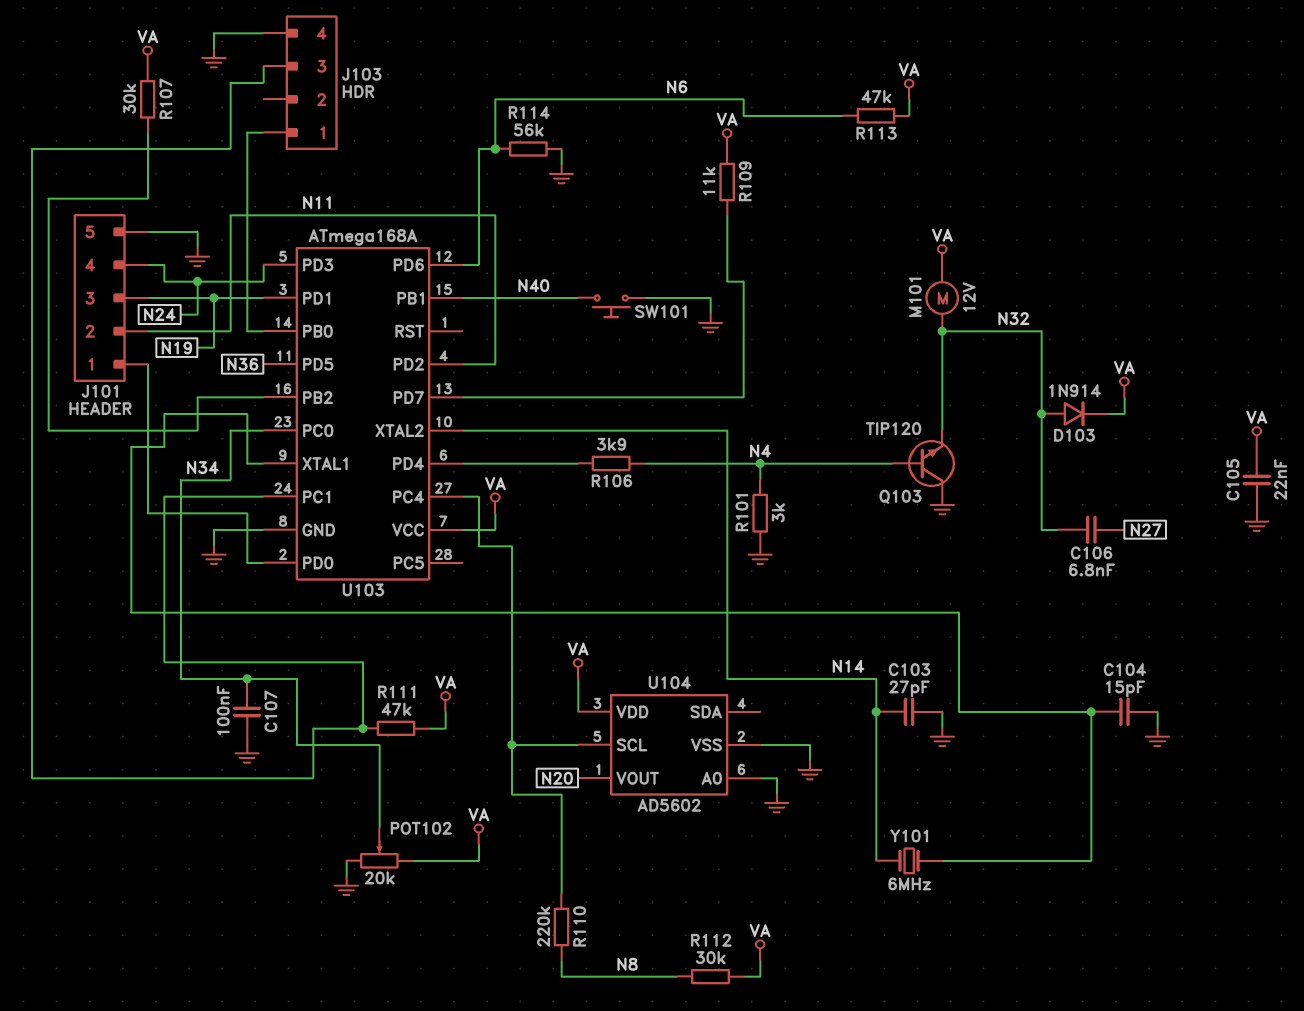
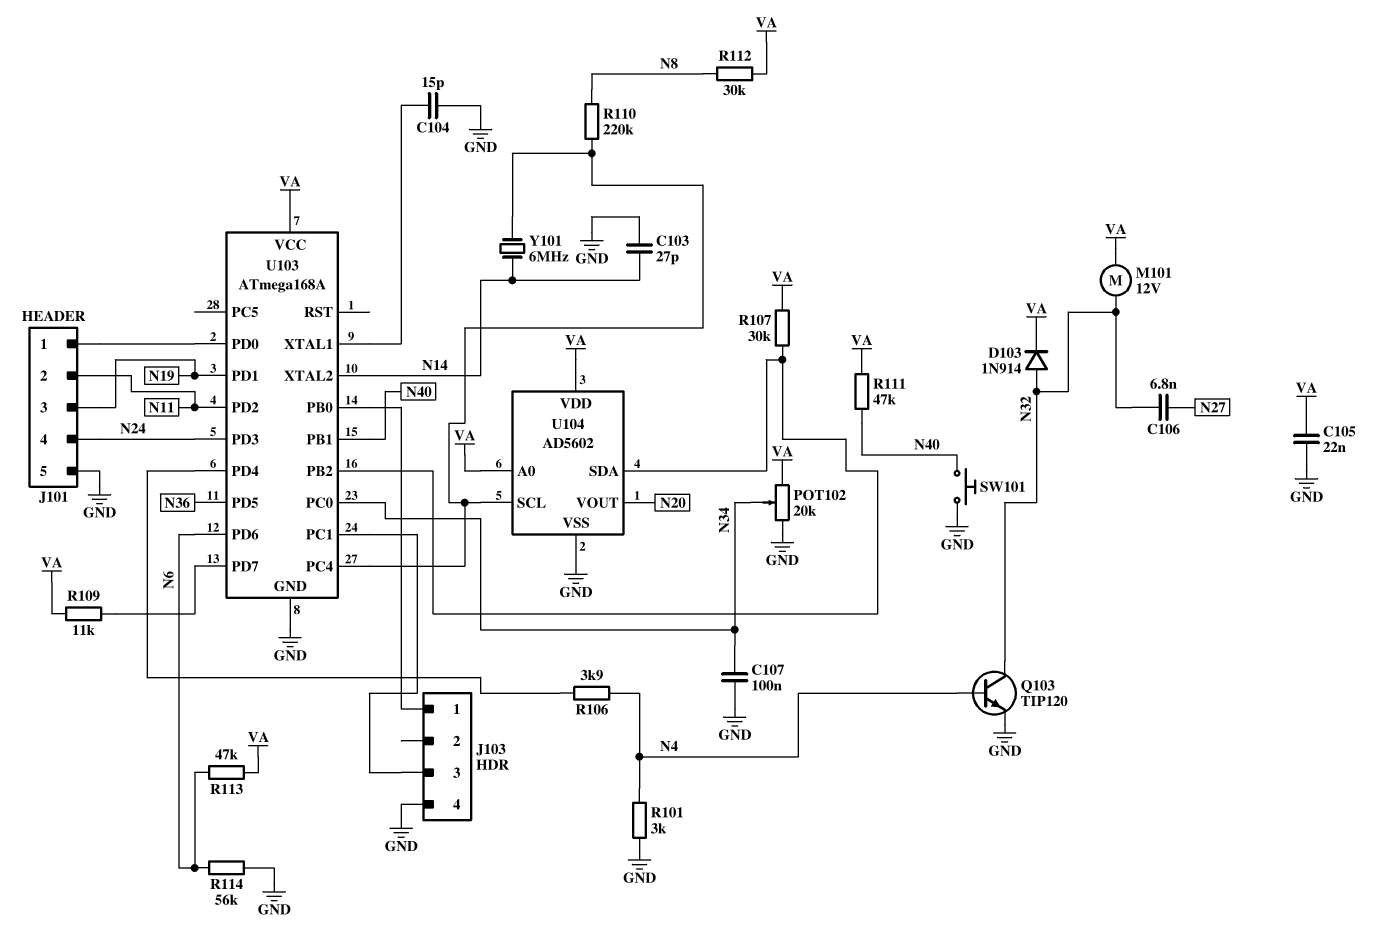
Q103: NPN TIP120 (B N4, C GND, E N32) -> NPN TIP120 (B N4, C N32, E GND)
R111: 47k (J103/3, VA) -> 47k (N40, VA)
U104 pin A0: GND -> VA
U104 pin SDA: none -> U103/PB2
Y101: 6MHz (N14, U103/XTAL1) -> 6MHz (N14, U103/PC4)

